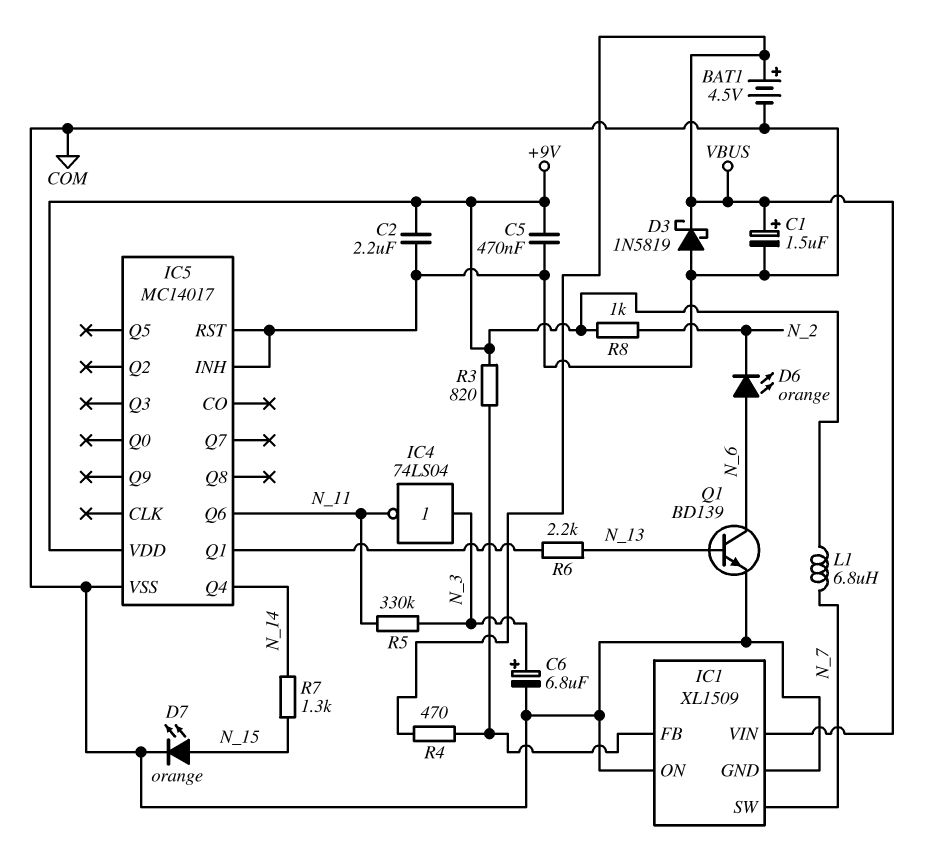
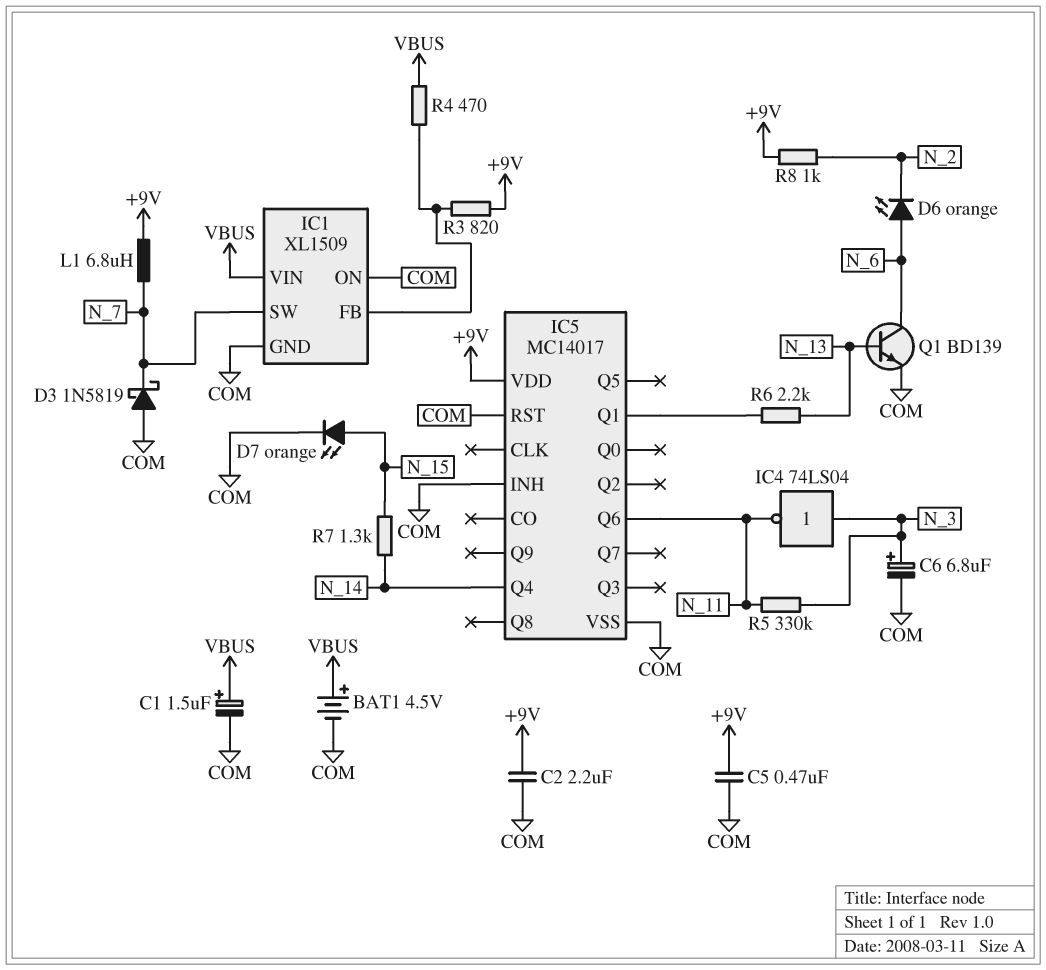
D3: schottky 1N5819 (A COM, K VBUS) -> schottky 1N5819 (A COM, K N_7)

